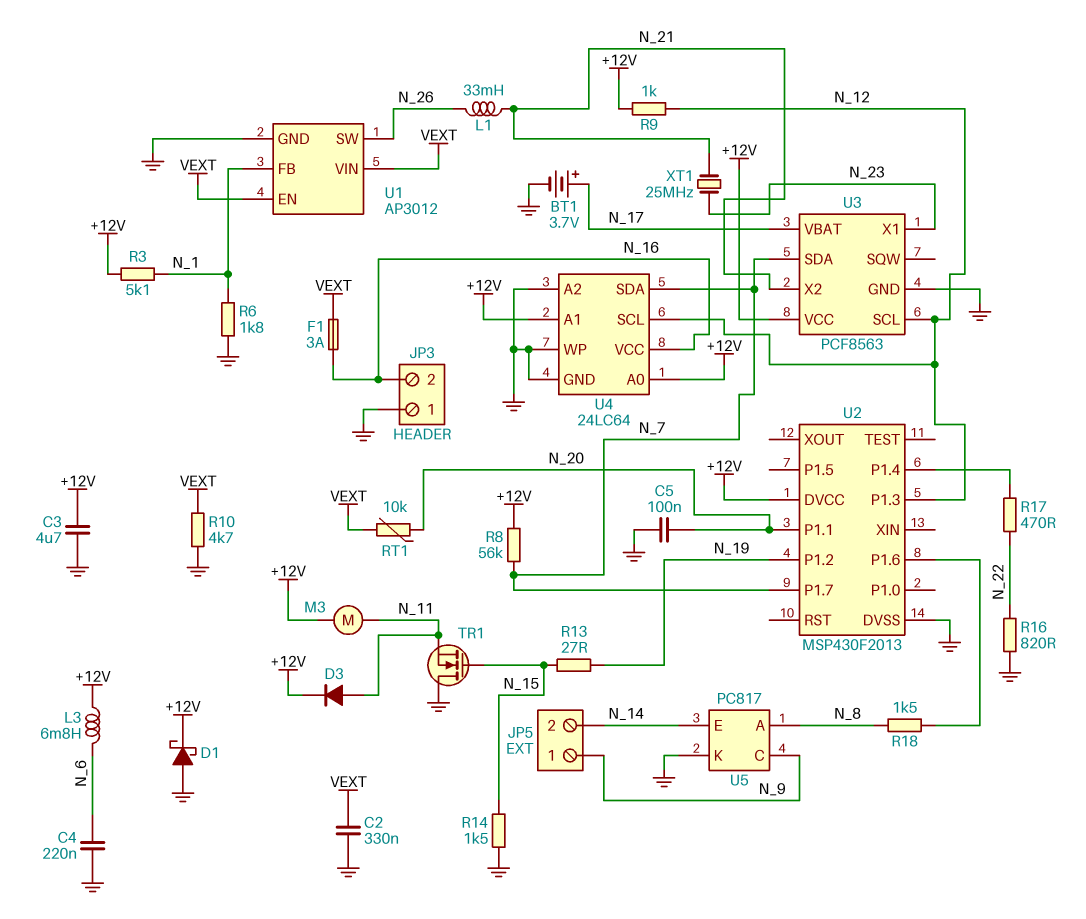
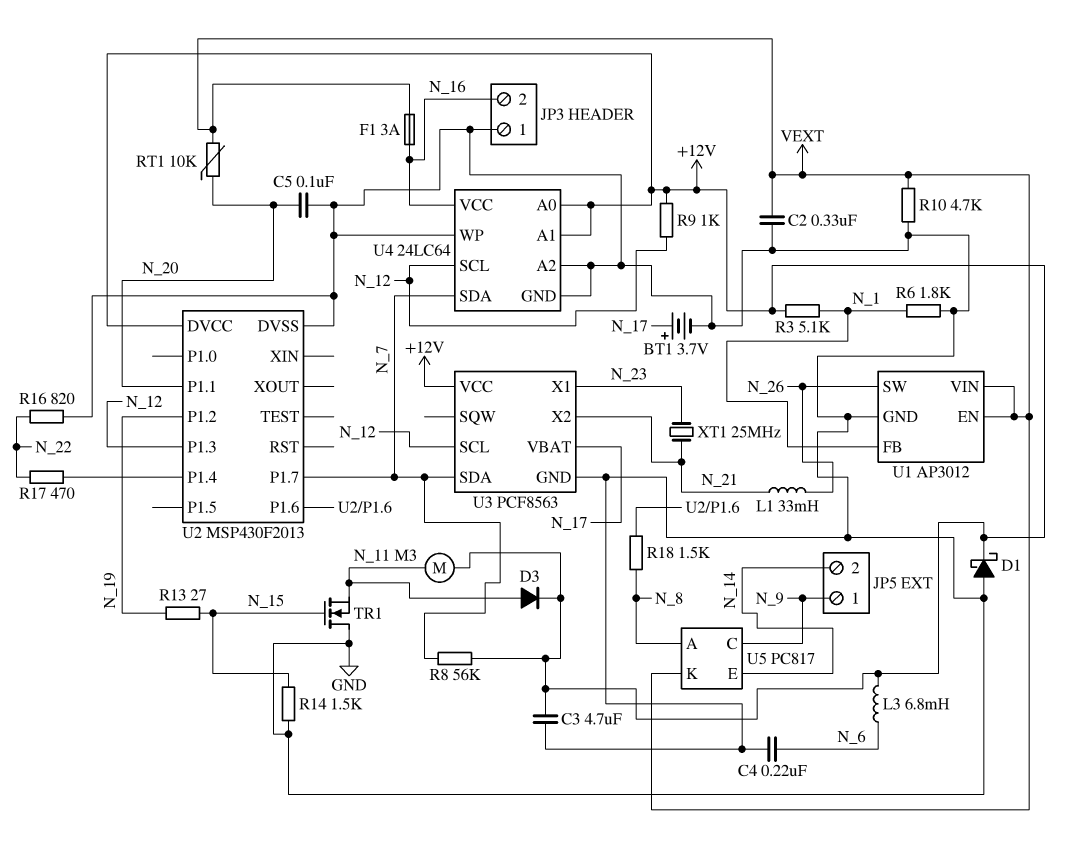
U5 pin K: GND -> VEXT

